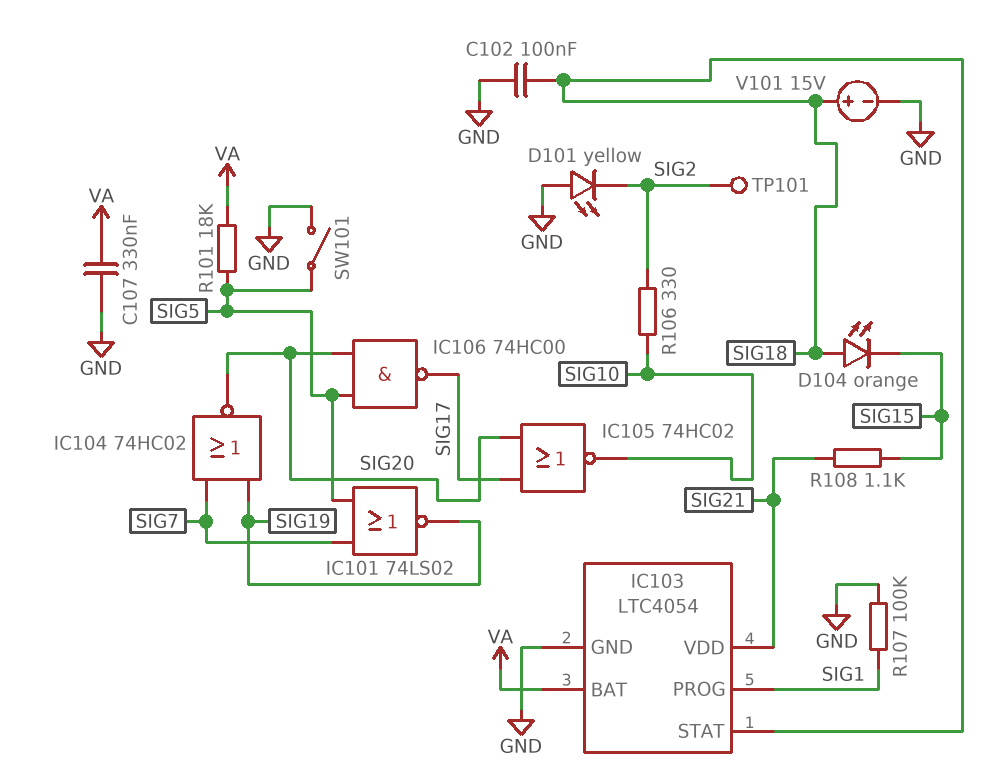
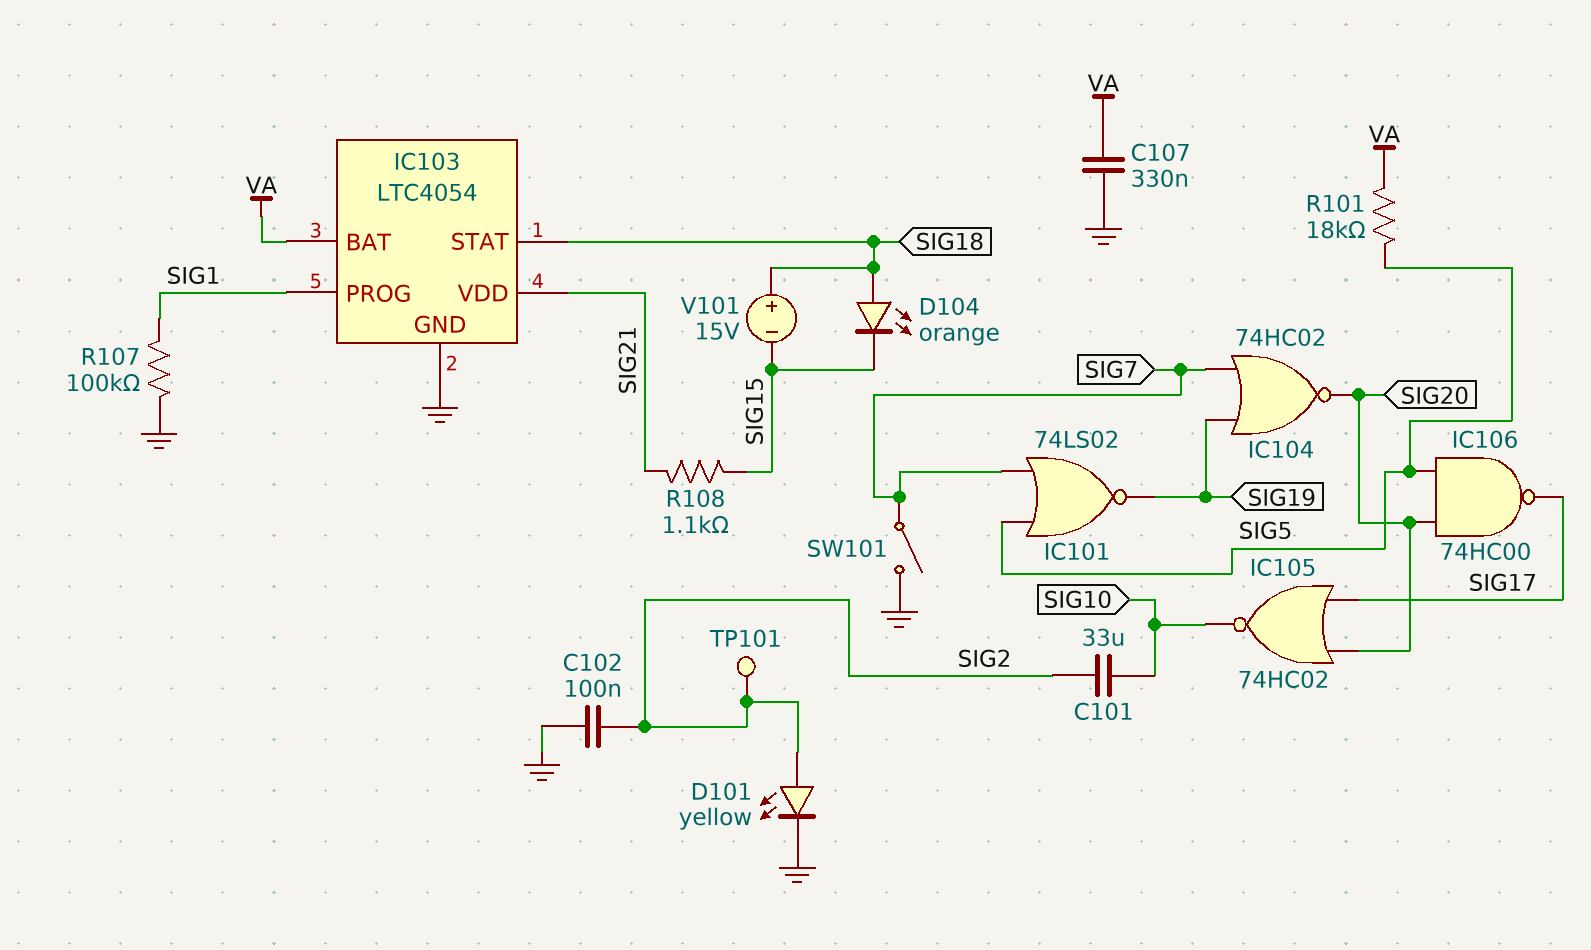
C101: none -> 33uF (SIG2, SIG10)
C102: 100nF (GND, SIG18) -> 100nF (GND, SIG2)
D101: LED yellow (A GND, K SIG2) -> LED yellow (A SIG2, K GND)
R106: 330 (SIG2, SIG10) -> none
SW101: switch (GND, SIG5) -> switch (GND, SIG7)
V101: 15V (plus SIG18, minus GND) -> 15V (plus SIG18, minus SIG15)

